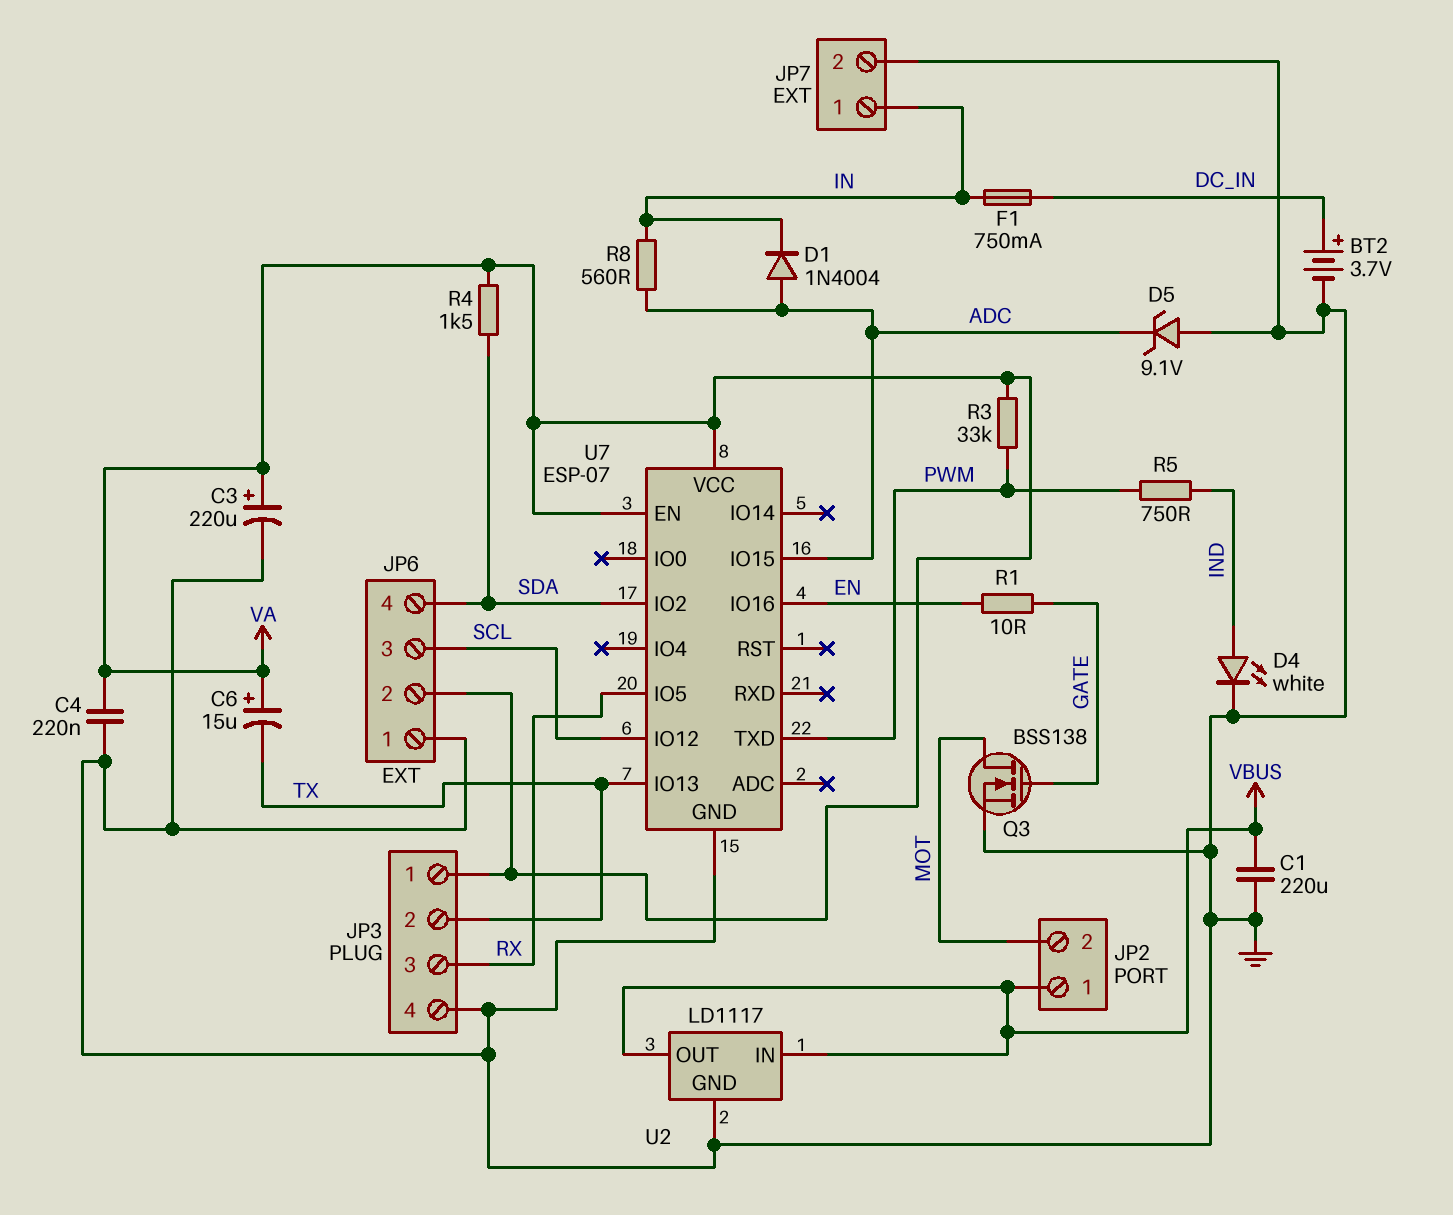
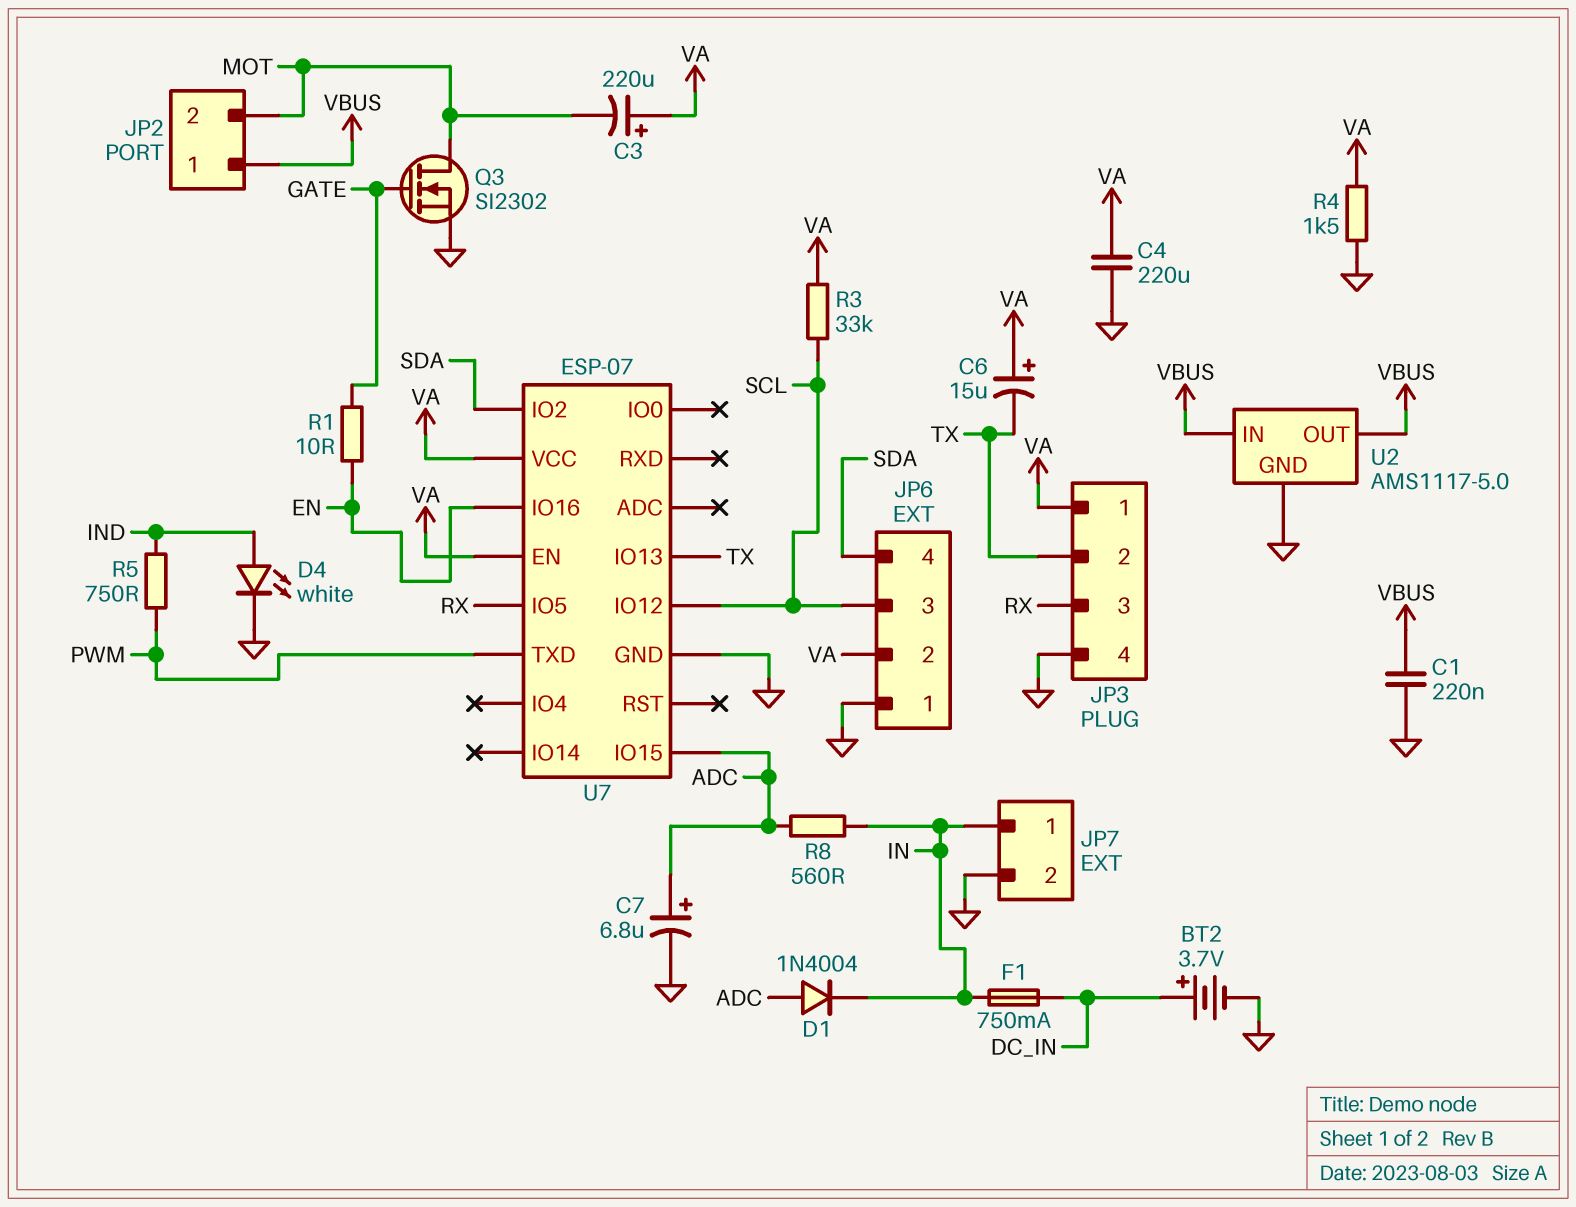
C1: 220uF (GND, VBUS) -> 220nF (GND, VBUS)
C3: 220uF (plus VA, minus GND) -> 220uF (plus VA, minus MOT)
C4: 220nF (GND, VA) -> 220uF (GND, VA)
C7: none -> 6.8uF (plus ADC, minus GND)
D5: zener 9.1V (A GND, K ADC) -> none
Q3: NMOS BSS138 (G GATE, D MOT, S GND) -> NMOS SI2302 (G GATE, D MOT, S GND)
R3: 33k (PWM, VA) -> 33k (SCL, VA)
R4: 1.5k (SDA, VA) -> 1.5k (GND, VA)
U2: LD1117 -> AMS1117-5.0

